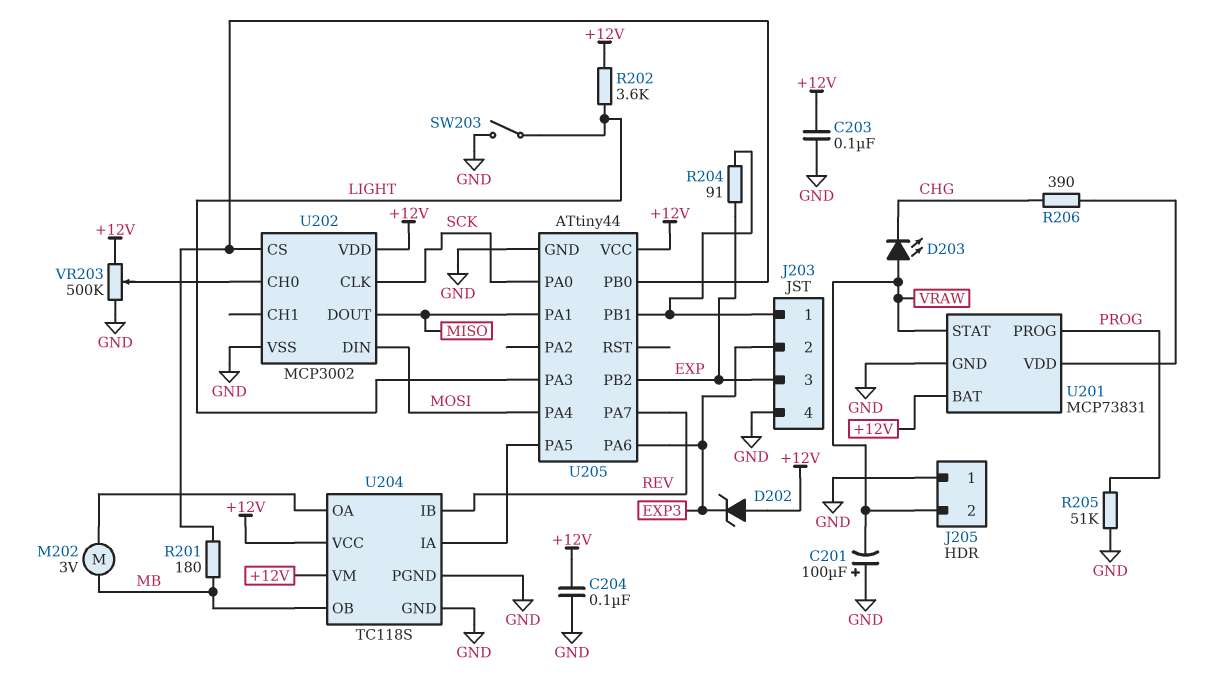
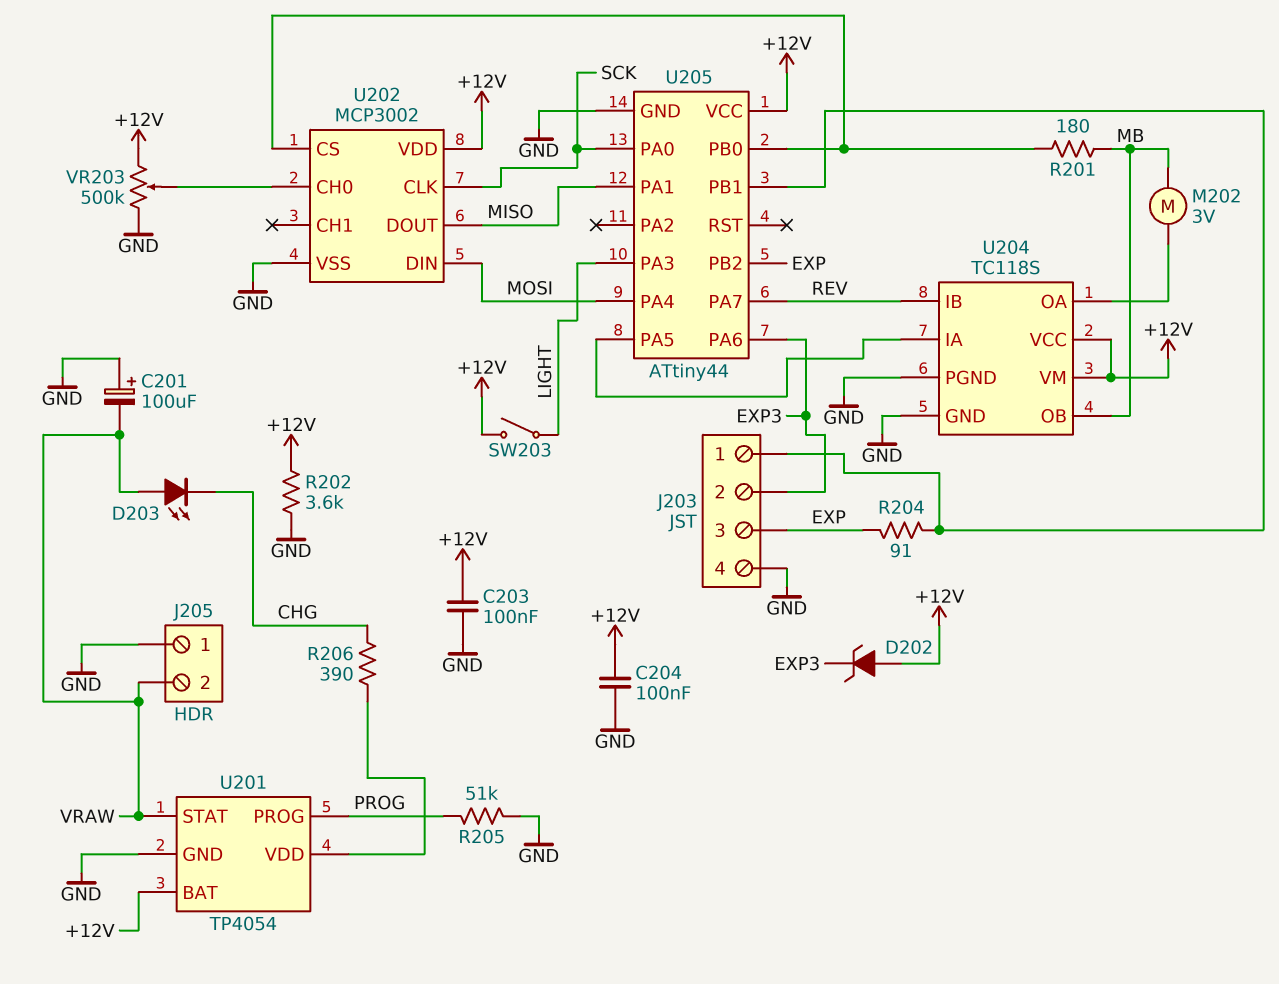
R202: 3.6k (+12V, LIGHT) -> 3.6k (+12V, GND)
SW203: switch (GND, LIGHT) -> switch (+12V, LIGHT)
U201: MCP73831 -> TP4054

